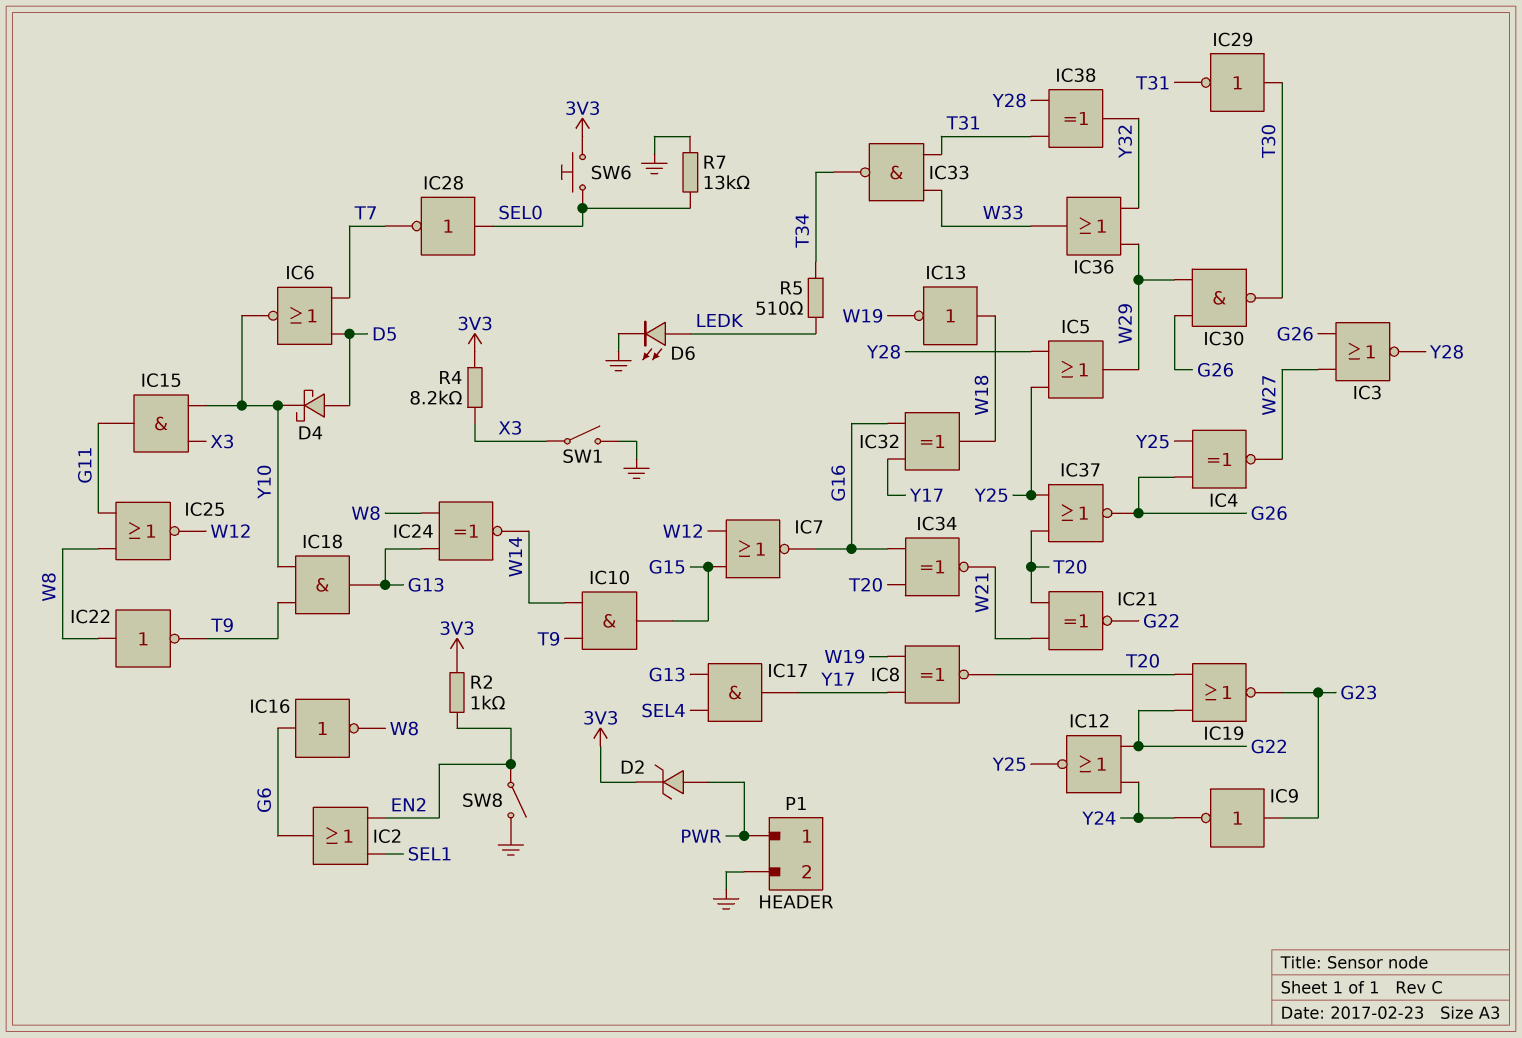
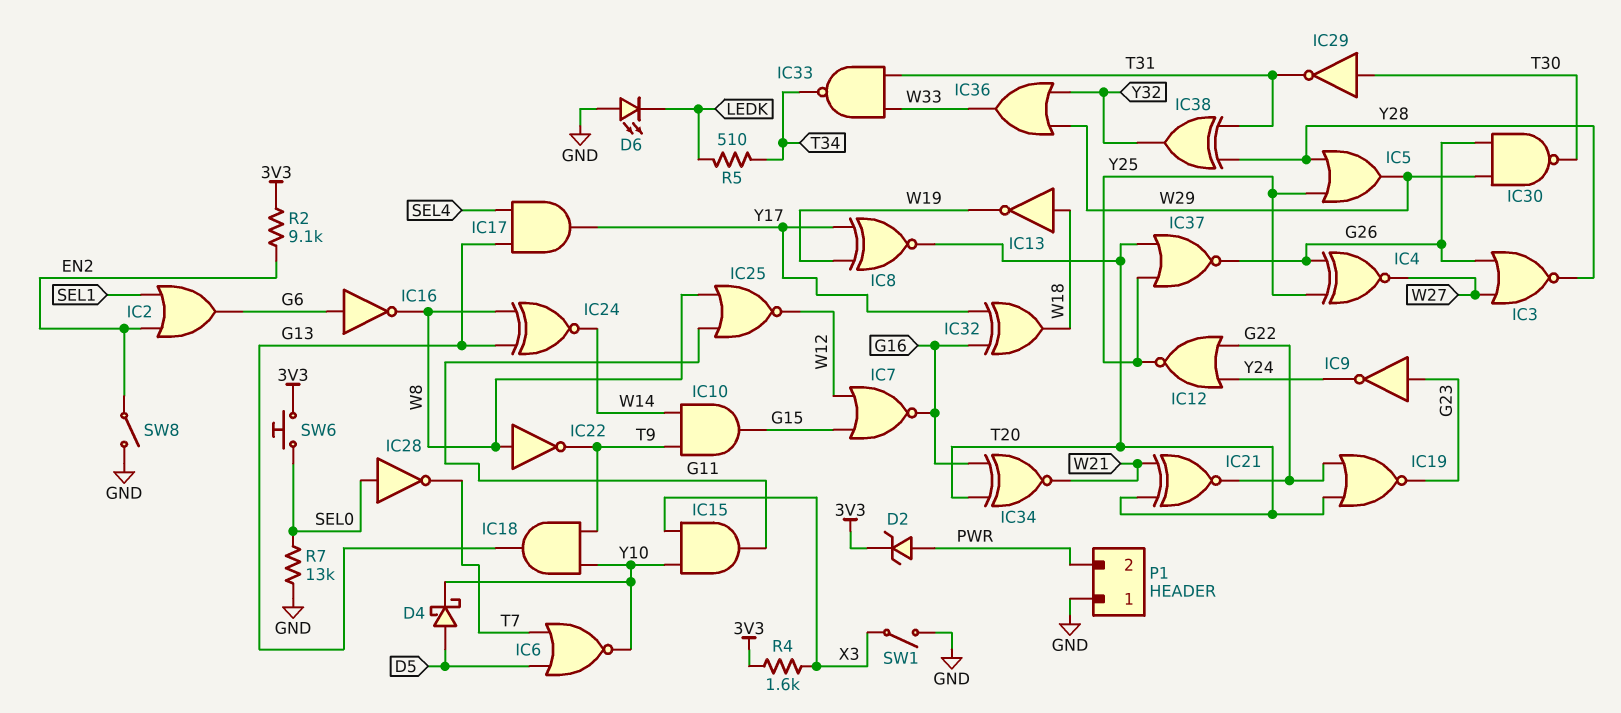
D6: LED (A LEDK, K GND) -> LED (A GND, K LEDK)
P1 pin 1: PWR -> GND
P1 pin 2: GND -> PWR
R2: 1k (3V3, EN2) -> 9.1k (3V3, EN2)
R4: 8.2k (3V3, X3) -> 1.6k (3V3, X3)

